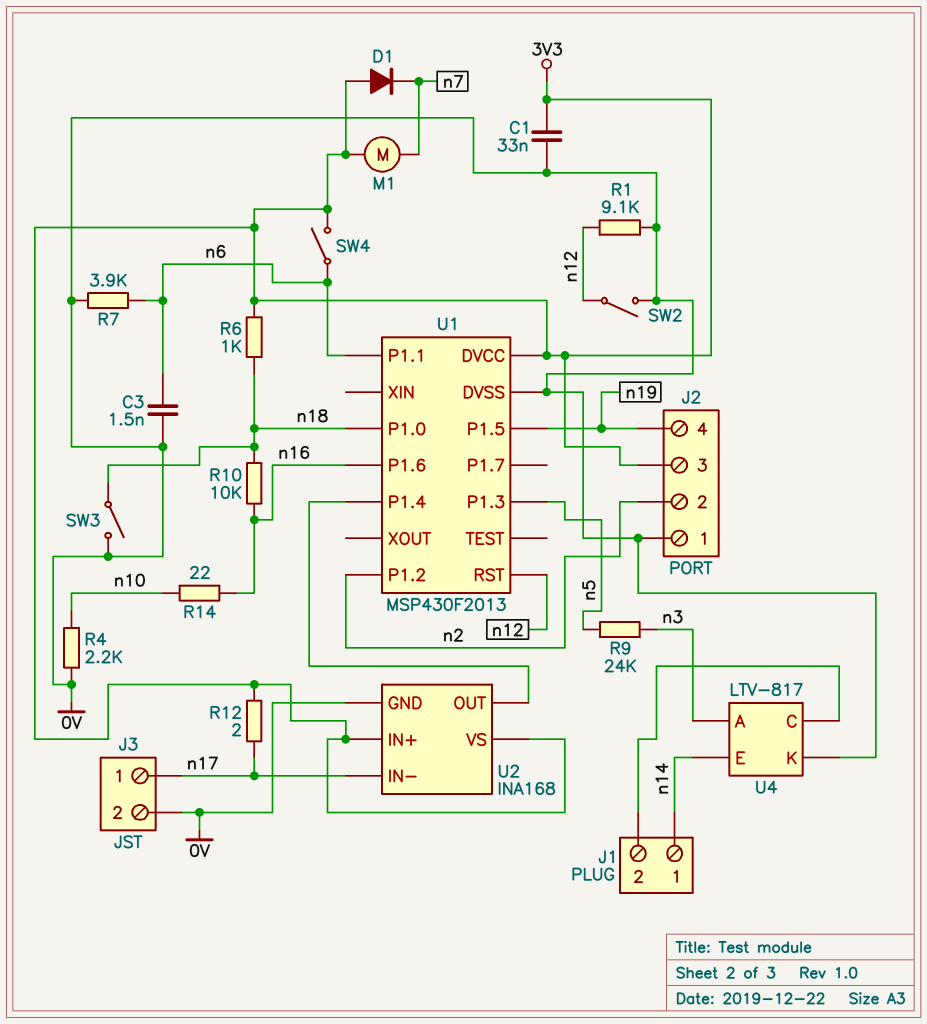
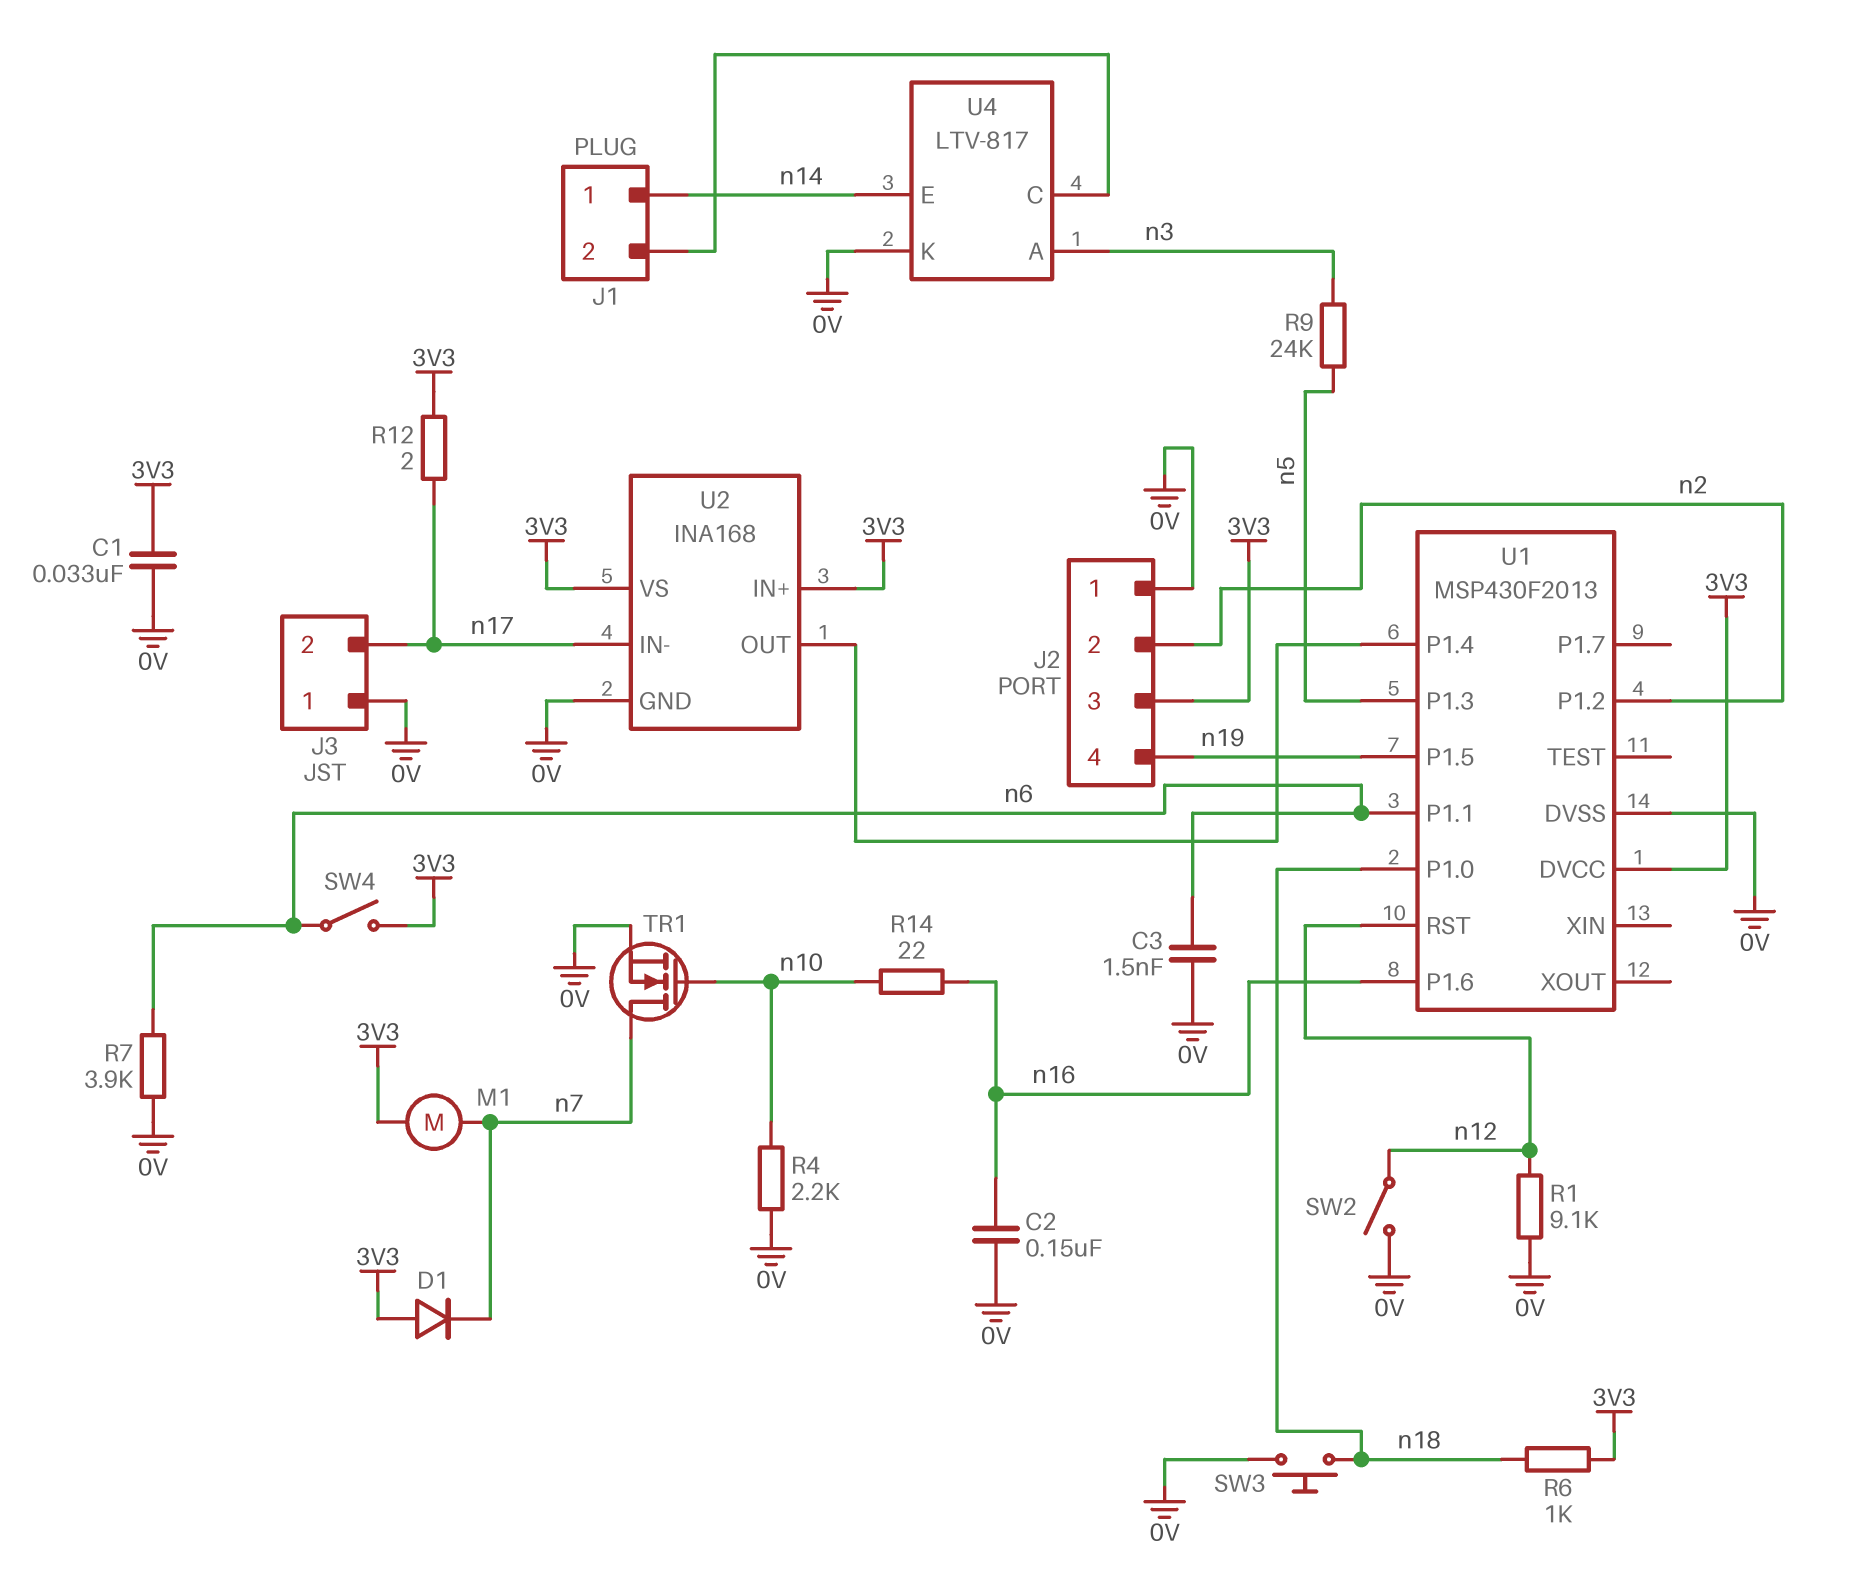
C2: none -> 150nF (0V, n16)
J3 pin 1: n17 -> 0V
J3 pin 2: 0V -> n17
R10: 10k (n16, n18) -> none
SW3: switch (0V, n18) -> button (0V, n18)
TR1: none -> NMOS (G n10, D n7, S 0V)

